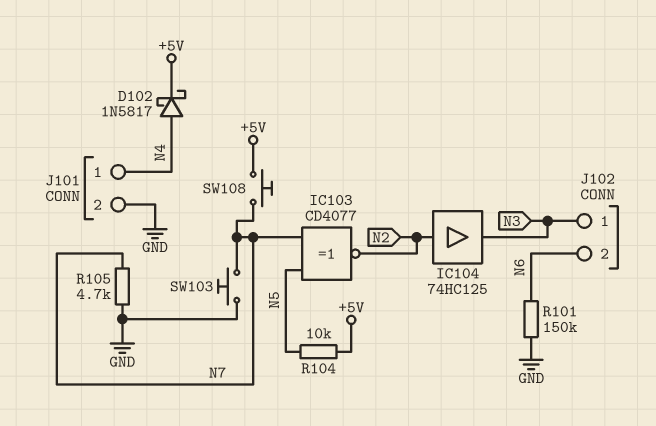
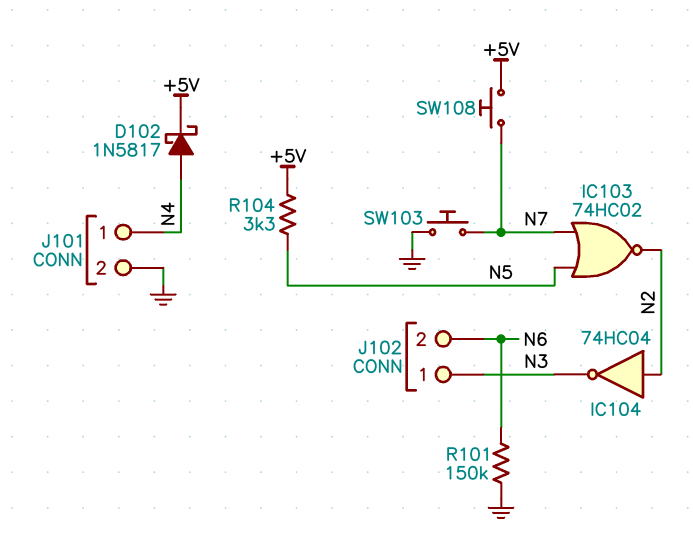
IC103: XNOR CD4077 (in N5, in N7, out N2) -> NOR 74HC02 (in N5, in N7, out N2)
IC104: buffer 74HC125 (in N2, out N3) -> NOT 74HC04 (in N2, out N3)
R104: 10k (+5V, N5) -> 3.3k (+5V, N5)
R105: 4.7k (GND, N7) -> none

